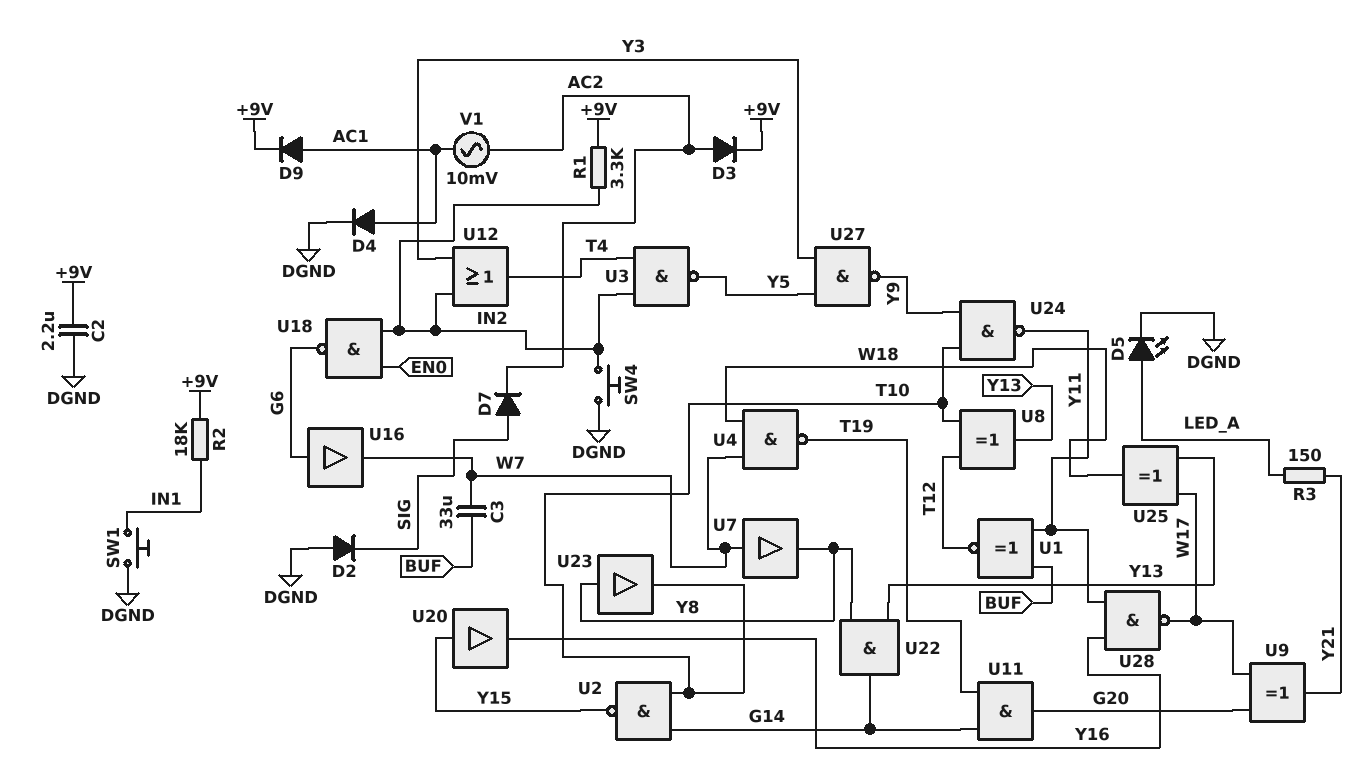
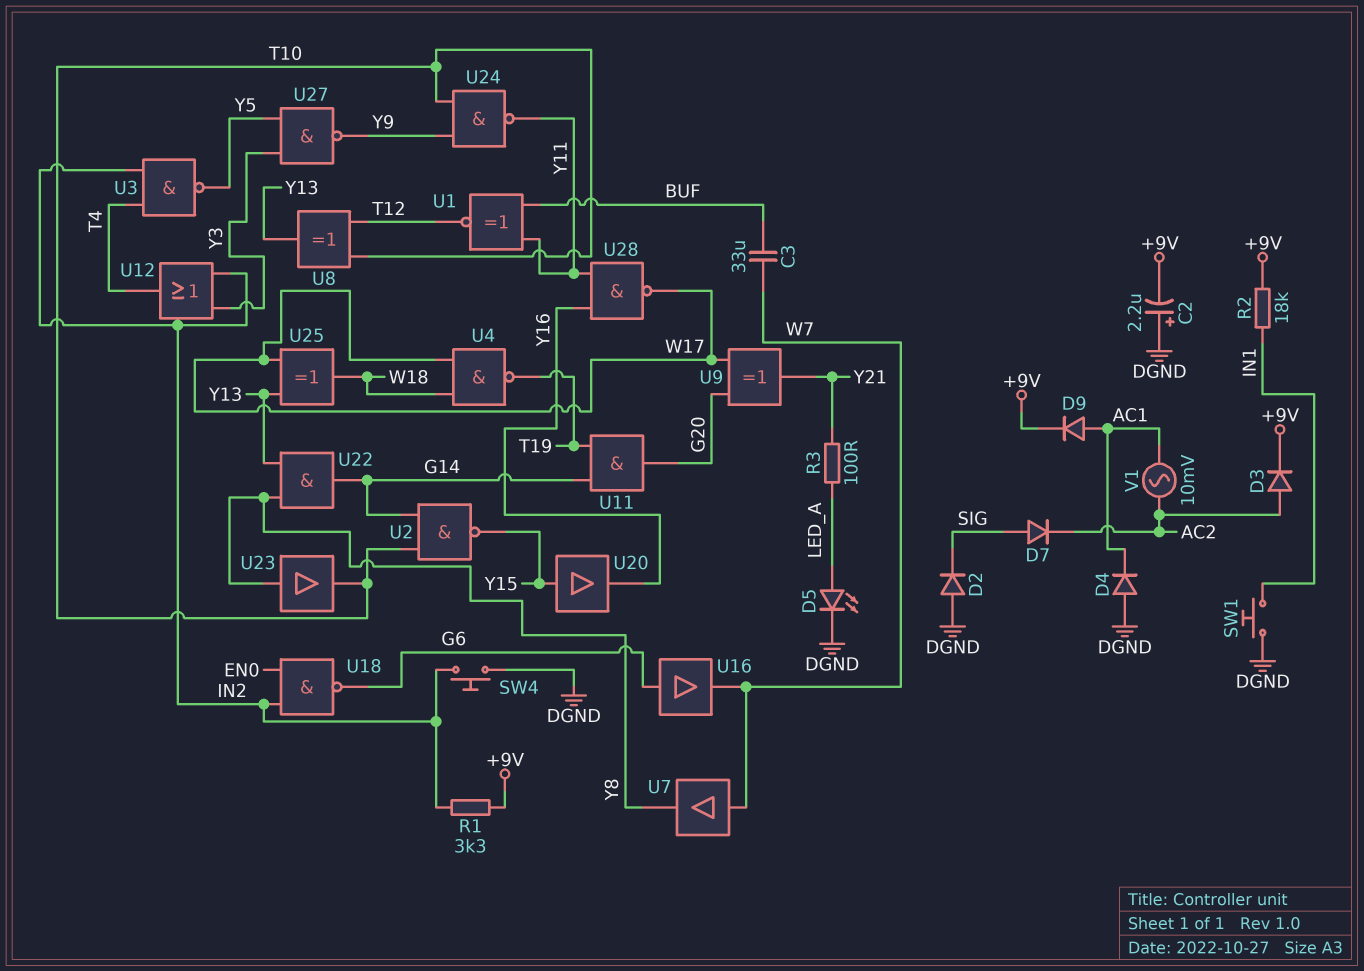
C2: 2.2uF (+9V, DGND) -> 2.2uF (plus DGND, minus +9V)
D4: diode (A AC1, K DGND) -> diode (A DGND, K AC1)
R3: 150 (LED_A, Y21) -> 100 (LED_A, Y21)
U4: NAND (in W7, in W18, out T19) -> NAND (in W17, in W18, out T19)

